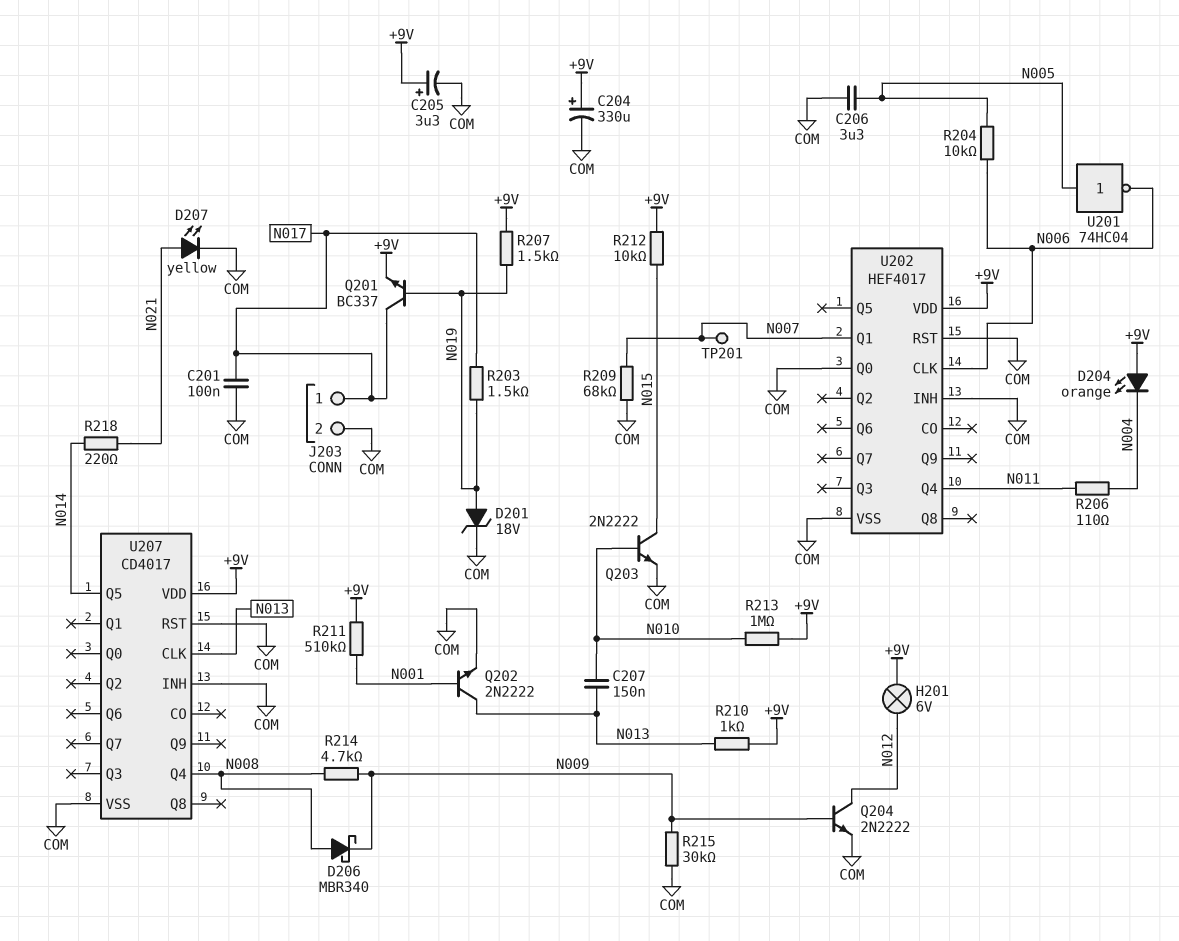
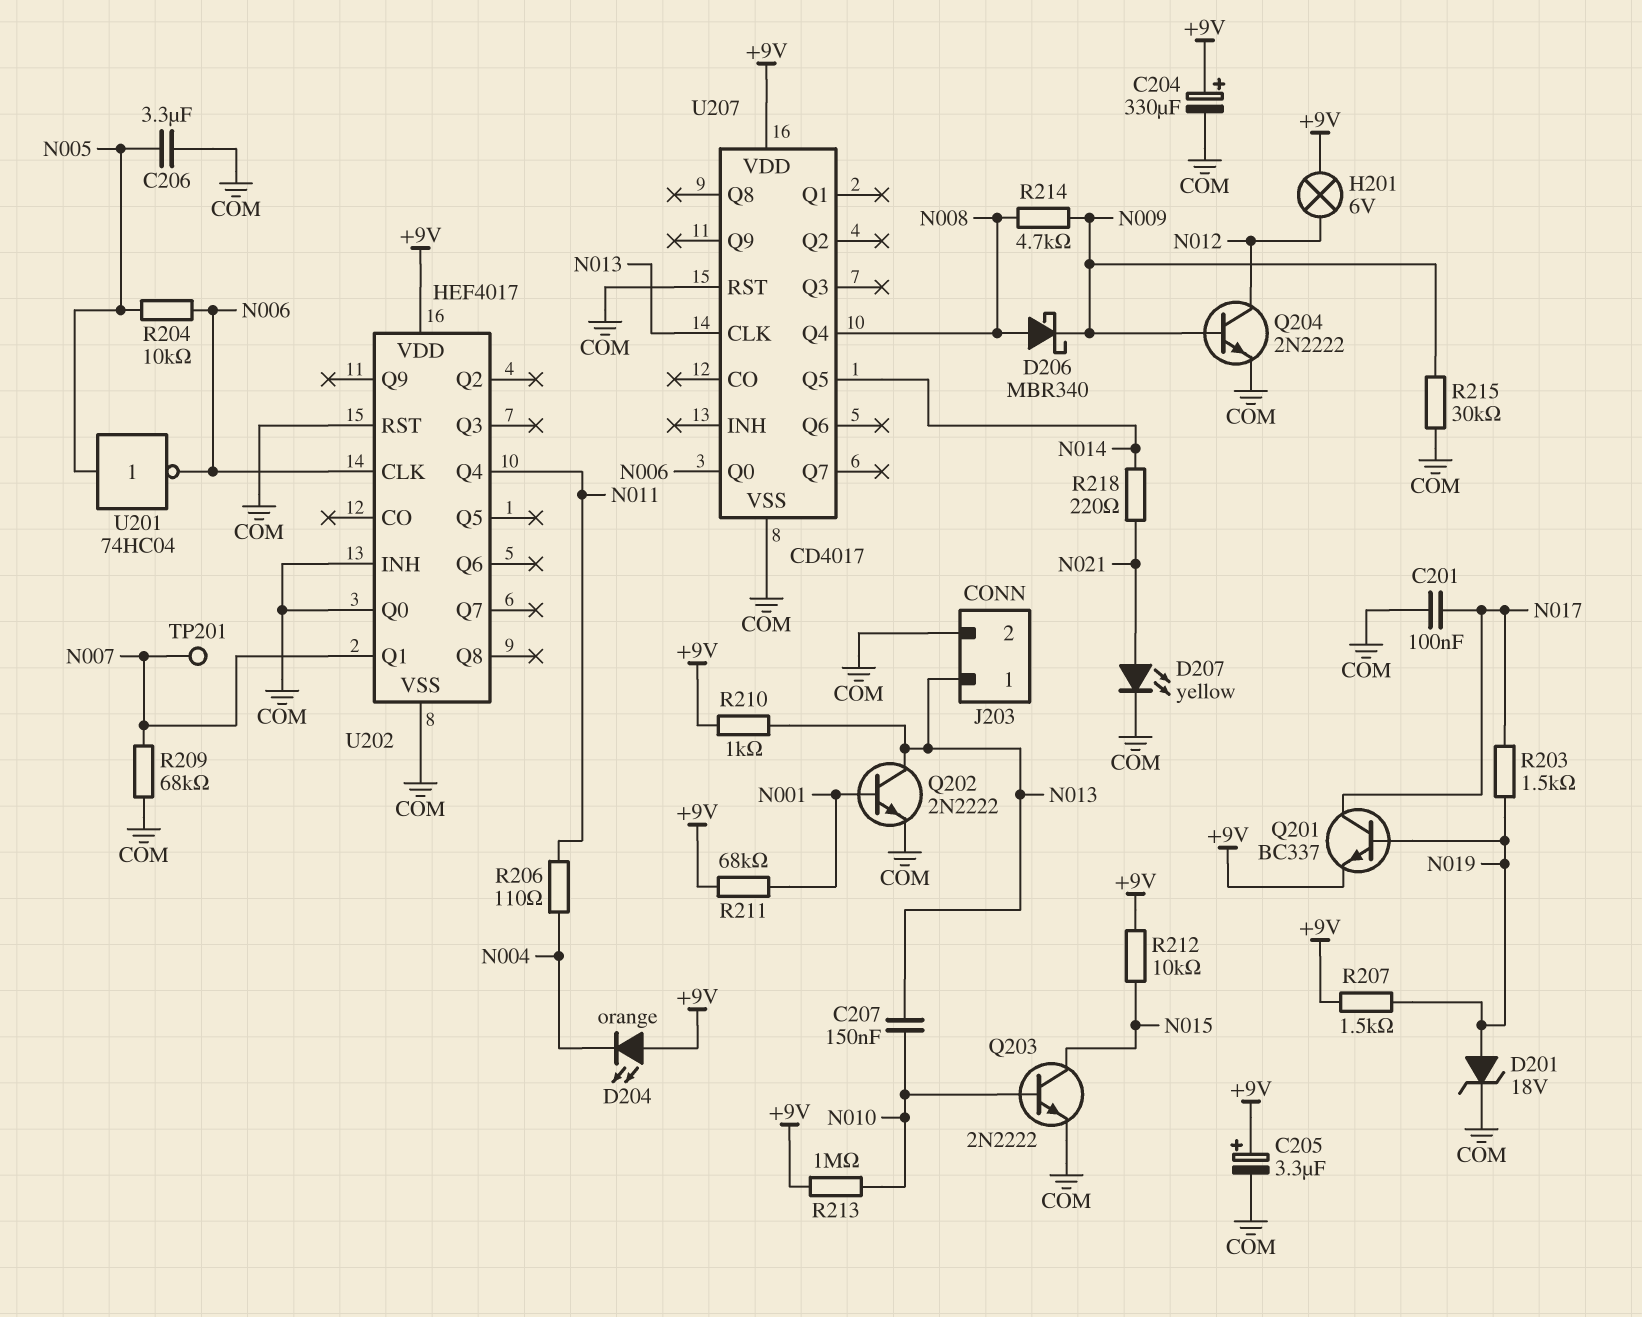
J203 pin 1: N017 -> N013
R211: 510k (+9V, N001) -> 68k (+9V, N001)
U207 pin INH: COM -> none
U207 pin Q0: none -> N006

